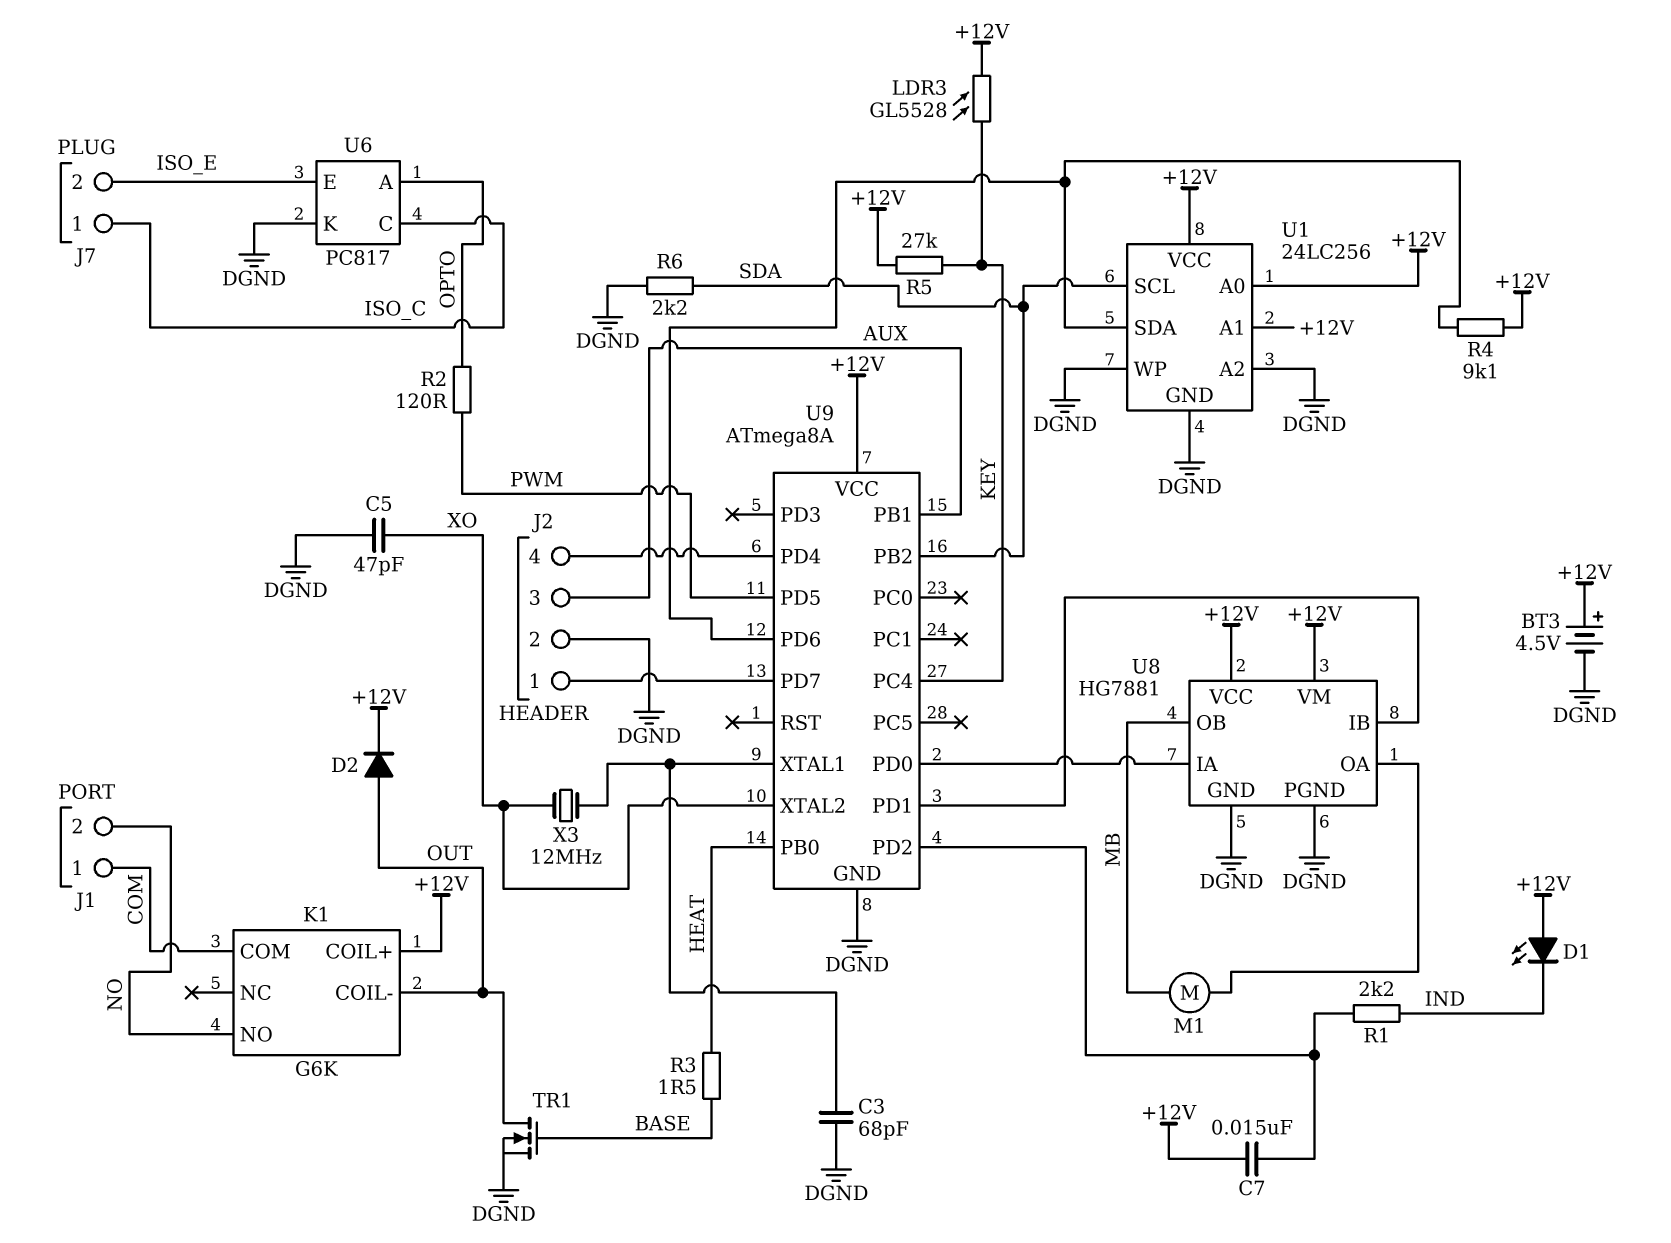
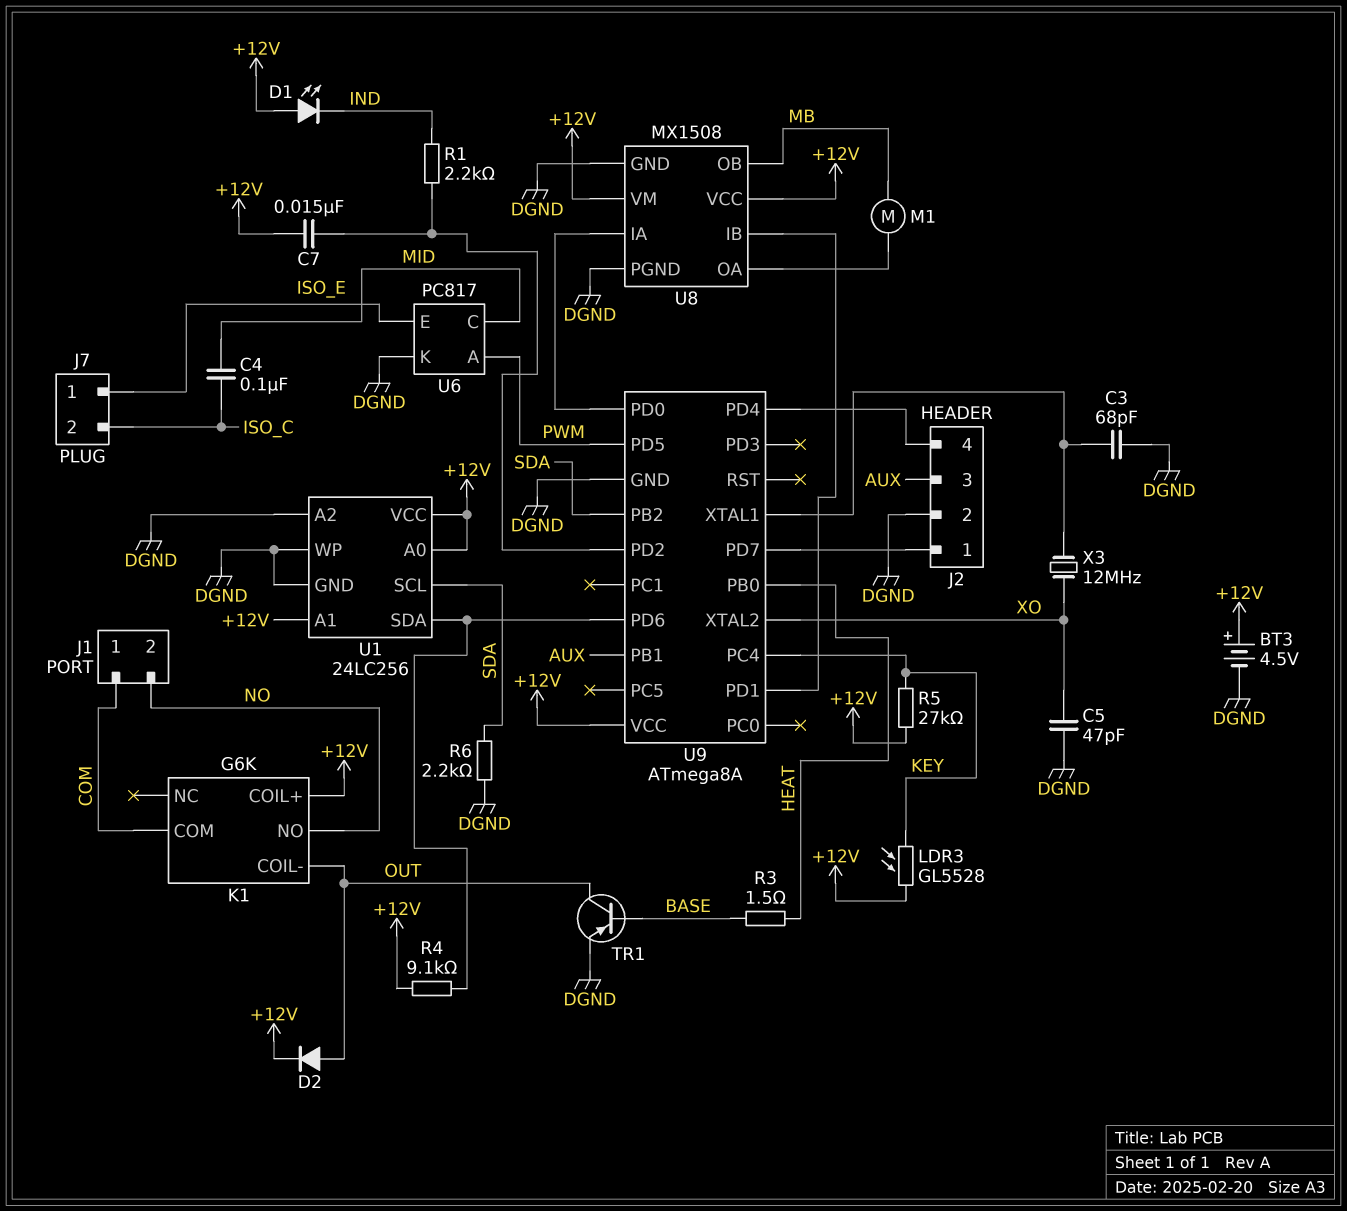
C4: none -> 100nF (ISO_C, MID)
J7 pin 1: ISO_C -> ISO_E
J7 pin 2: ISO_E -> ISO_C
R2: 120 (OPTO, PWM) -> none
TR1: NMOS (G BASE, D OUT, S DGND) -> PNP (B BASE, C OUT, E DGND)
U6 pin A: OPTO -> PWM
U6 pin C: ISO_C -> MID
U8: HG7881 -> MX1508

